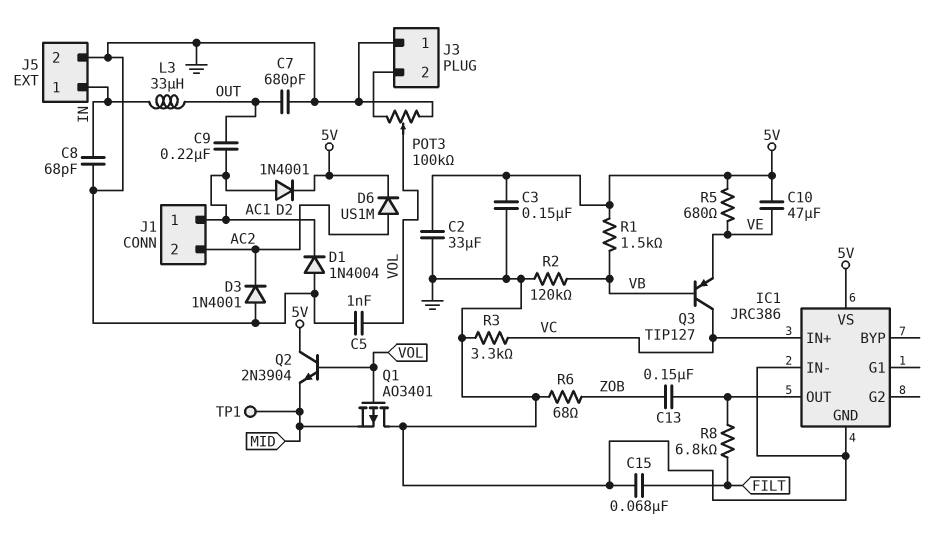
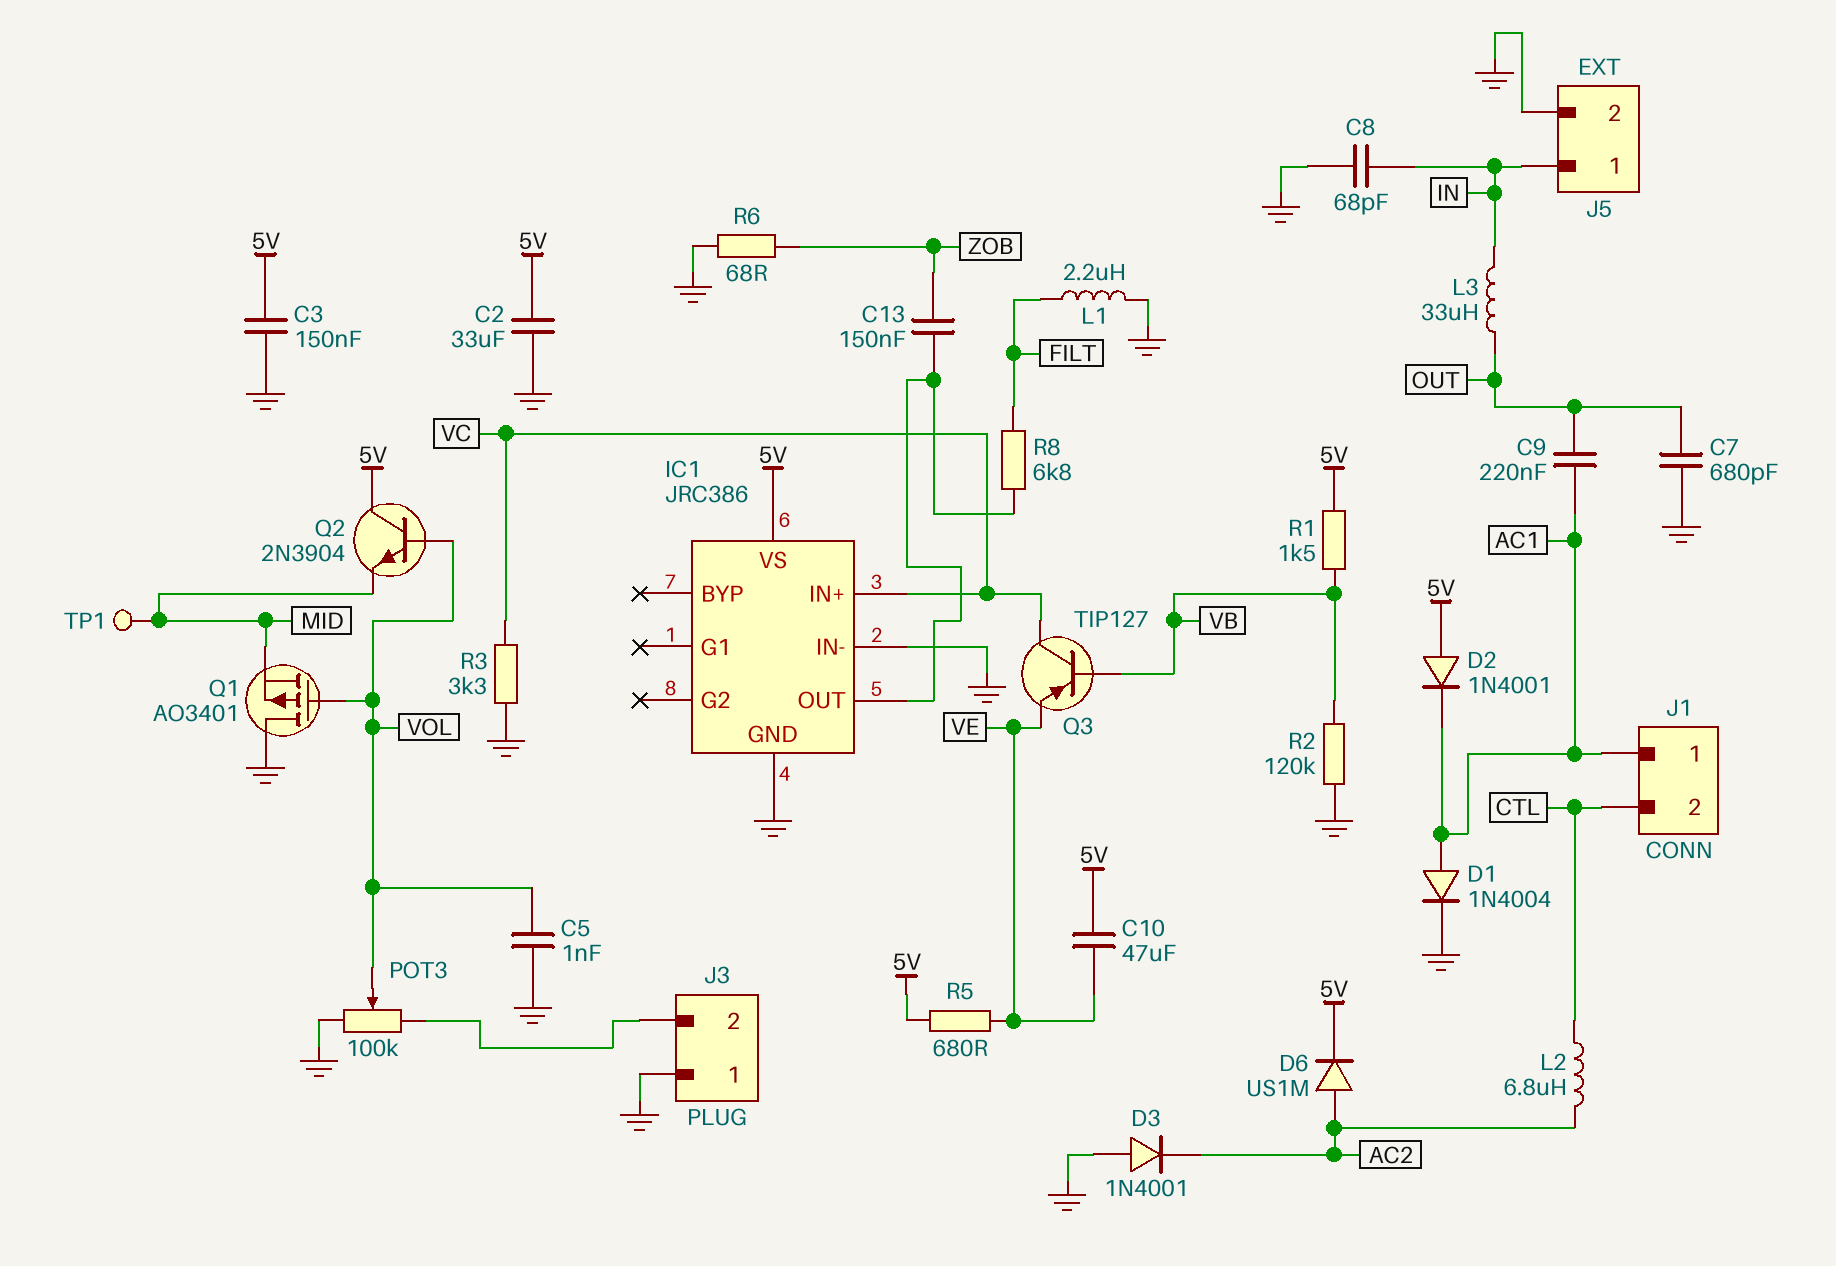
C15: 68nF (FILT, GND) -> none
D1: diode 1N4004 (A GND, K AC1) -> diode 1N4004 (A AC1, K GND)
D2: diode 1N4001 (A AC1, K 5V) -> diode 1N4001 (A 5V, K AC1)
J1 pin 2: AC2 -> CTL
L1: none -> 2.2uH (FILT, GND)
L2: none -> 6.8uH (AC2, CTL)

